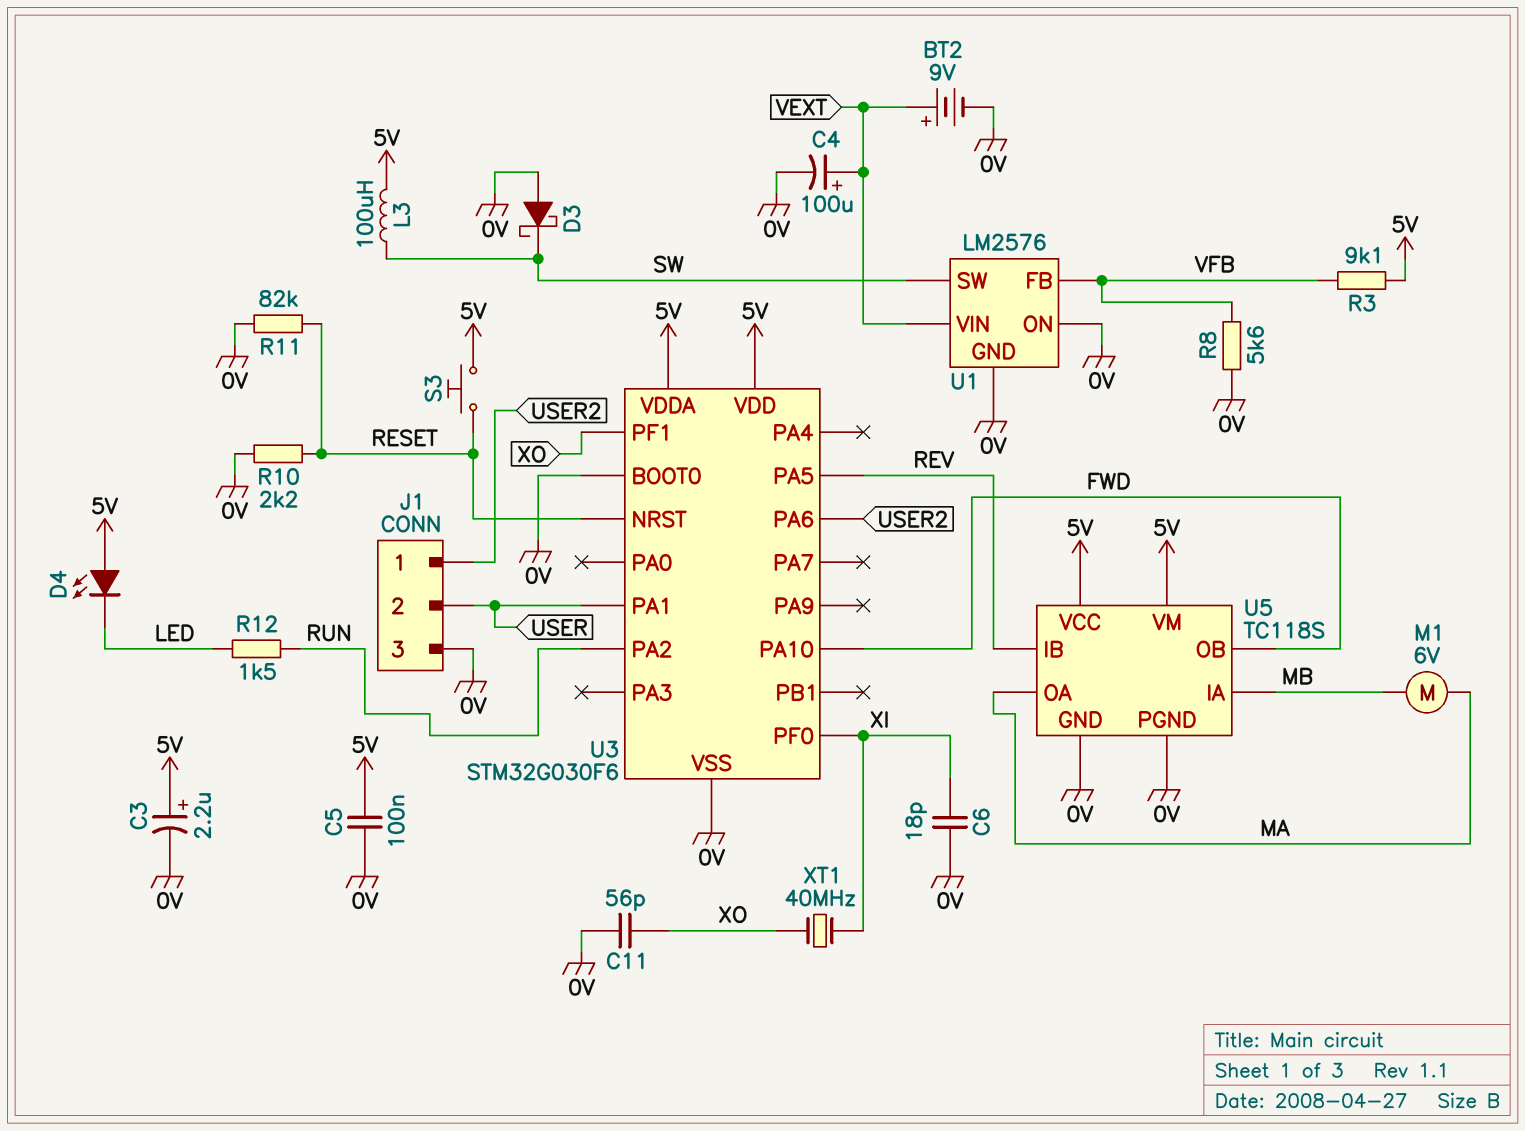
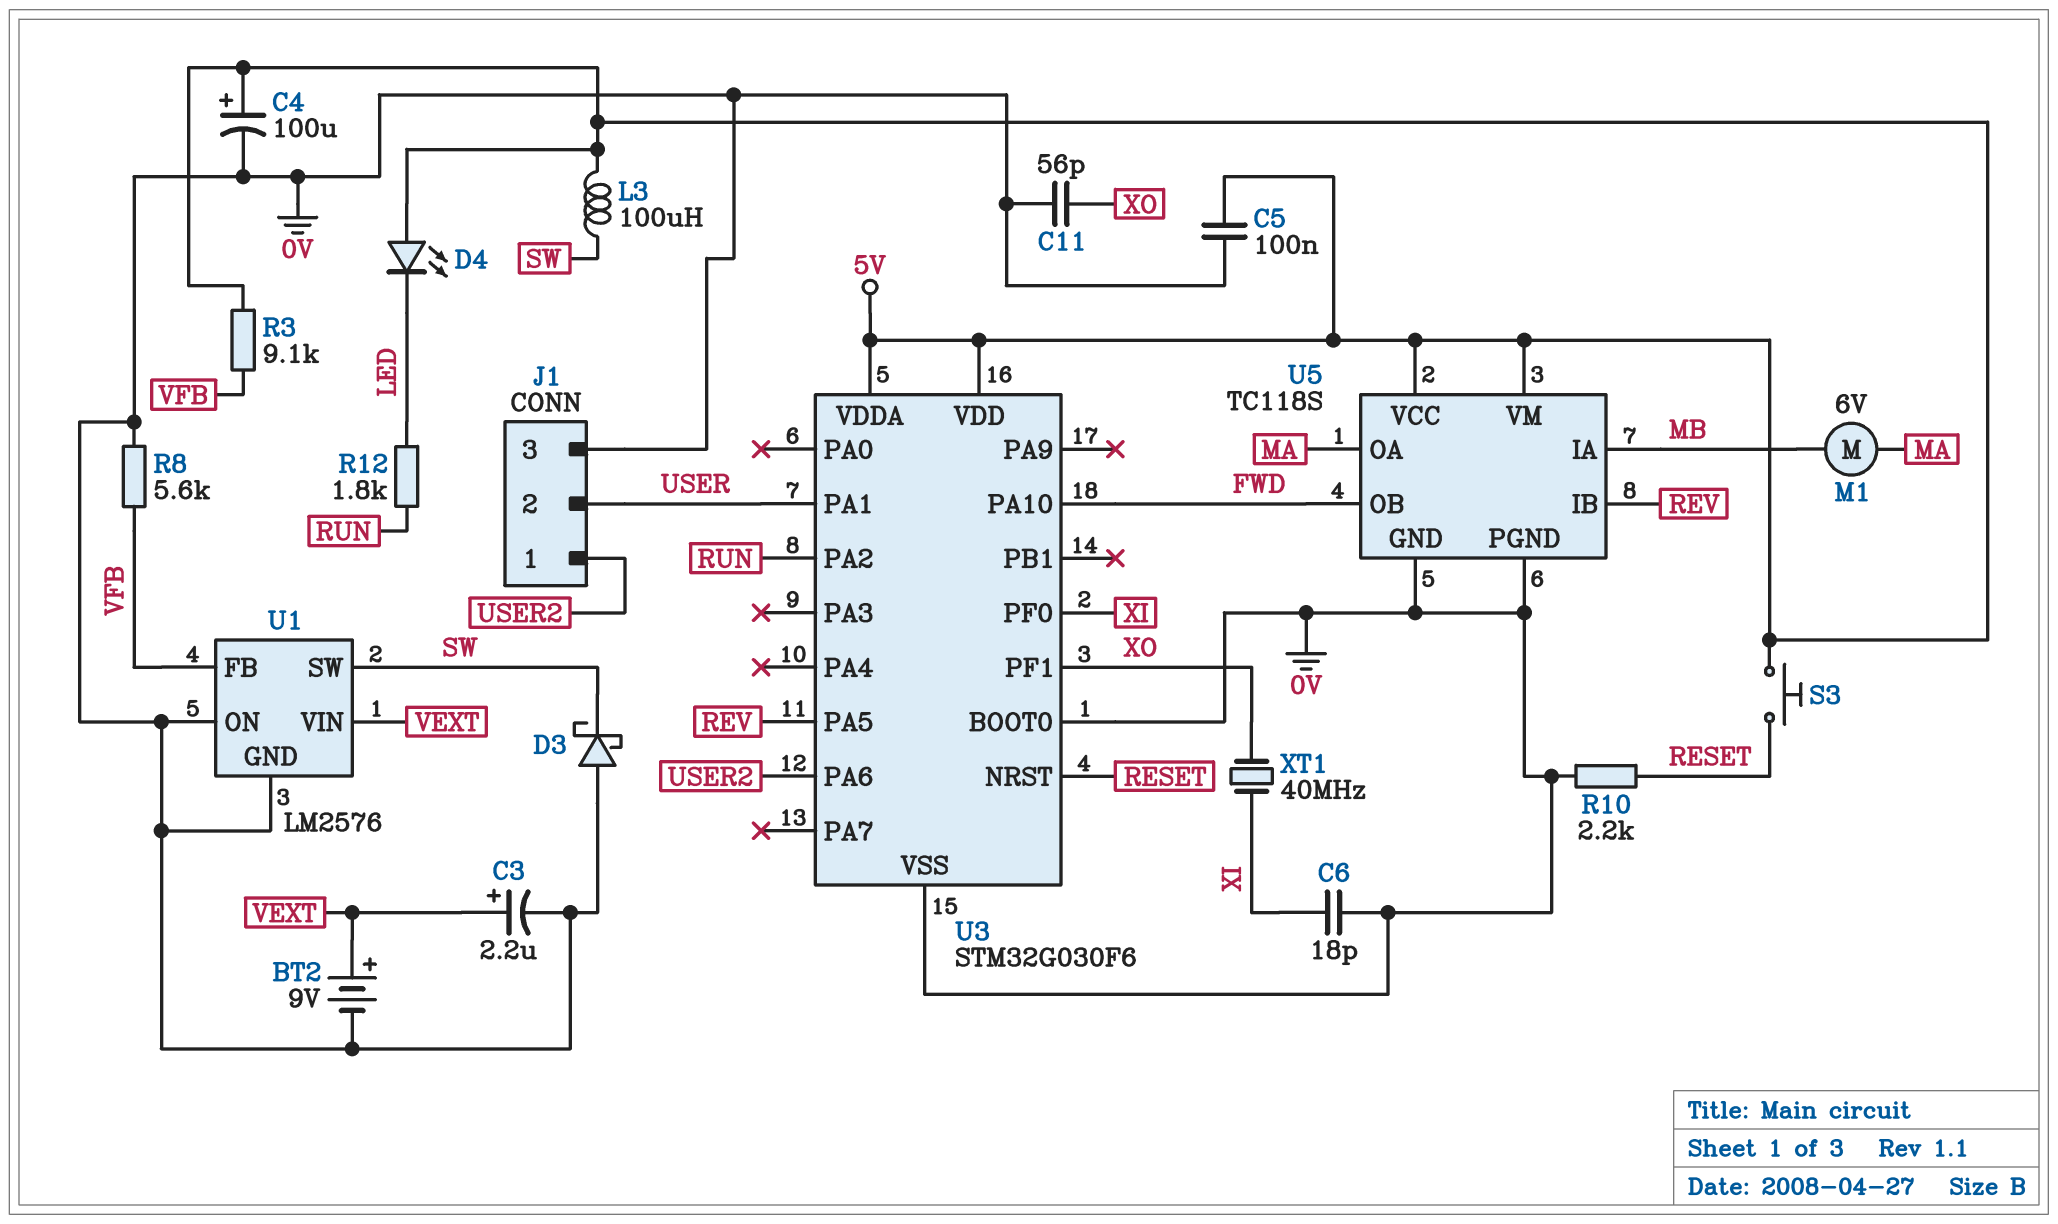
C3: 2.2uF (plus 5V, minus 0V) -> 2.2uF (plus VEXT, minus 0V)
C4: 100uF (plus VEXT, minus 0V) -> 100uF (plus 5V, minus 0V)
R11: 82k (0V, RESET) -> none
R12: 1.5k (LED, RUN) -> 1.8k (LED, RUN)

